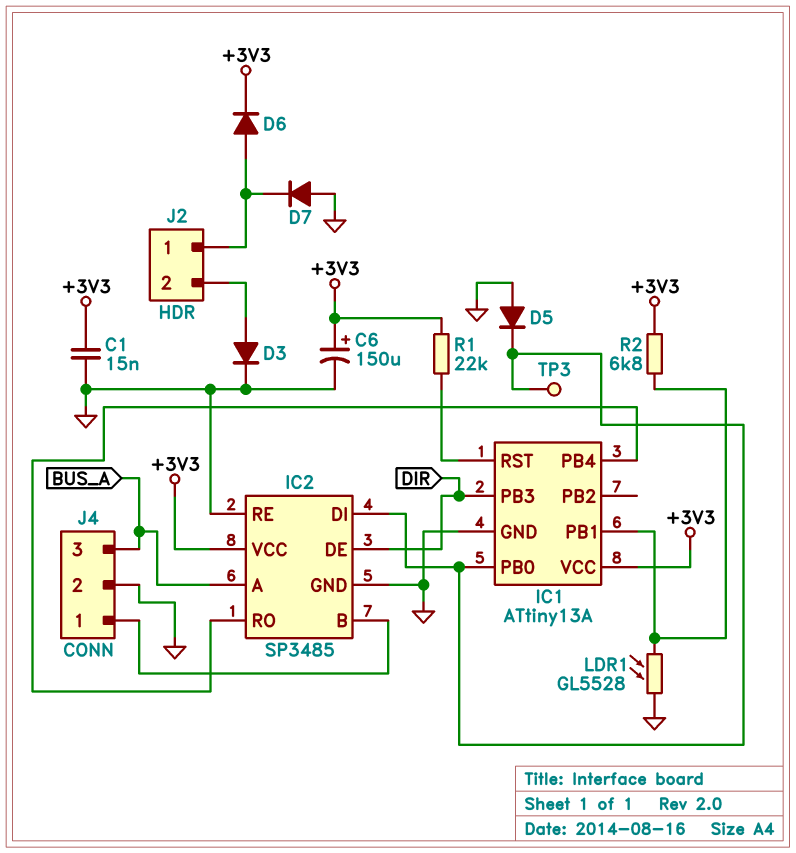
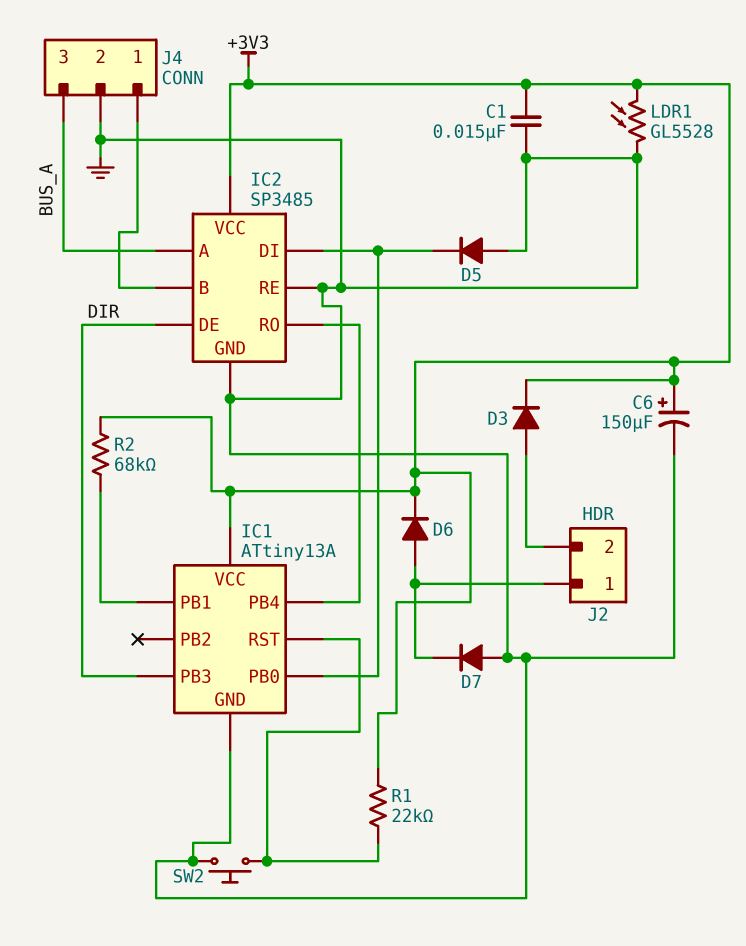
D3: diode (A J2/2, K GND) -> diode (A J2/2, K +3V3)
LDR1: GL5528 (GND, IC1/PB1) -> GL5528 (+3V3, GND)
R2: 6.8k (+3V3, IC1/PB1) -> 68k (+3V3, IC1/PB1)
SW2: none -> button (GND, IC1/RST)
TP3: test point (IC1/PB0) -> none

